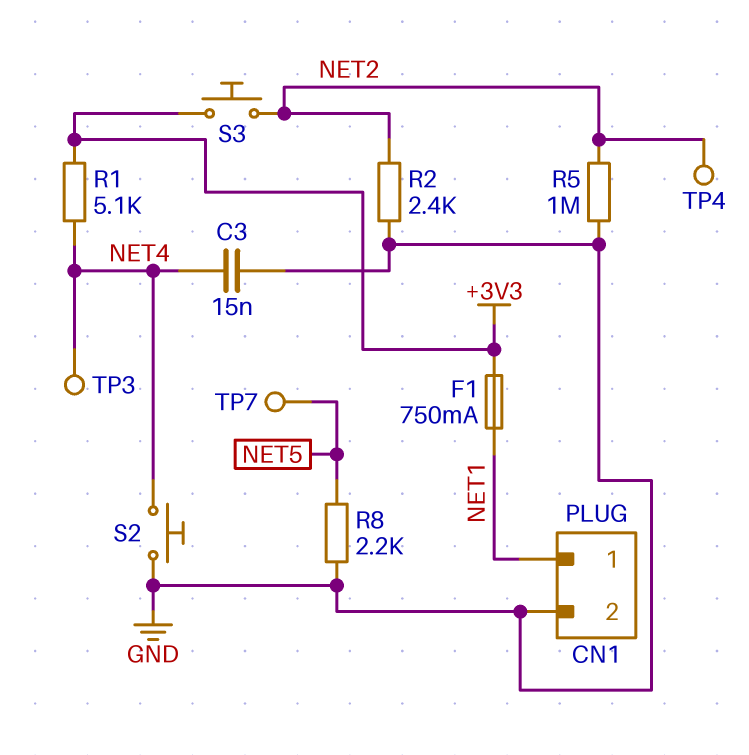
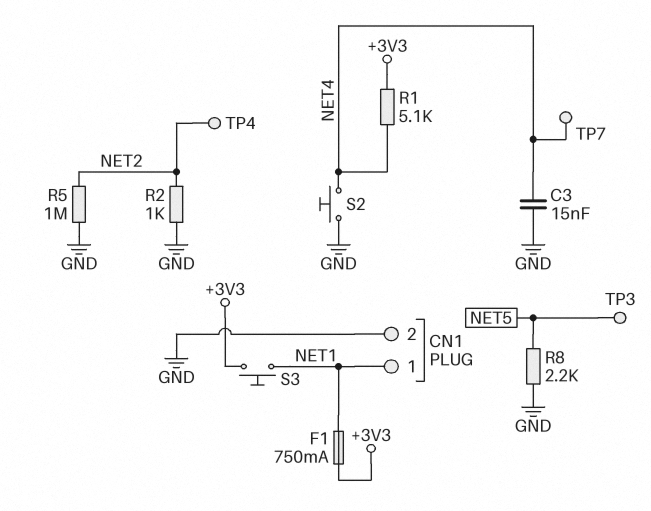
R2: 2.4k (GND, NET2) -> 1k (GND, NET2)
S3: button (+3V3, NET2) -> button (+3V3, NET1)
TP3: test point (NET4) -> test point (NET5)
TP7: test point (NET5) -> test point (NET4)

